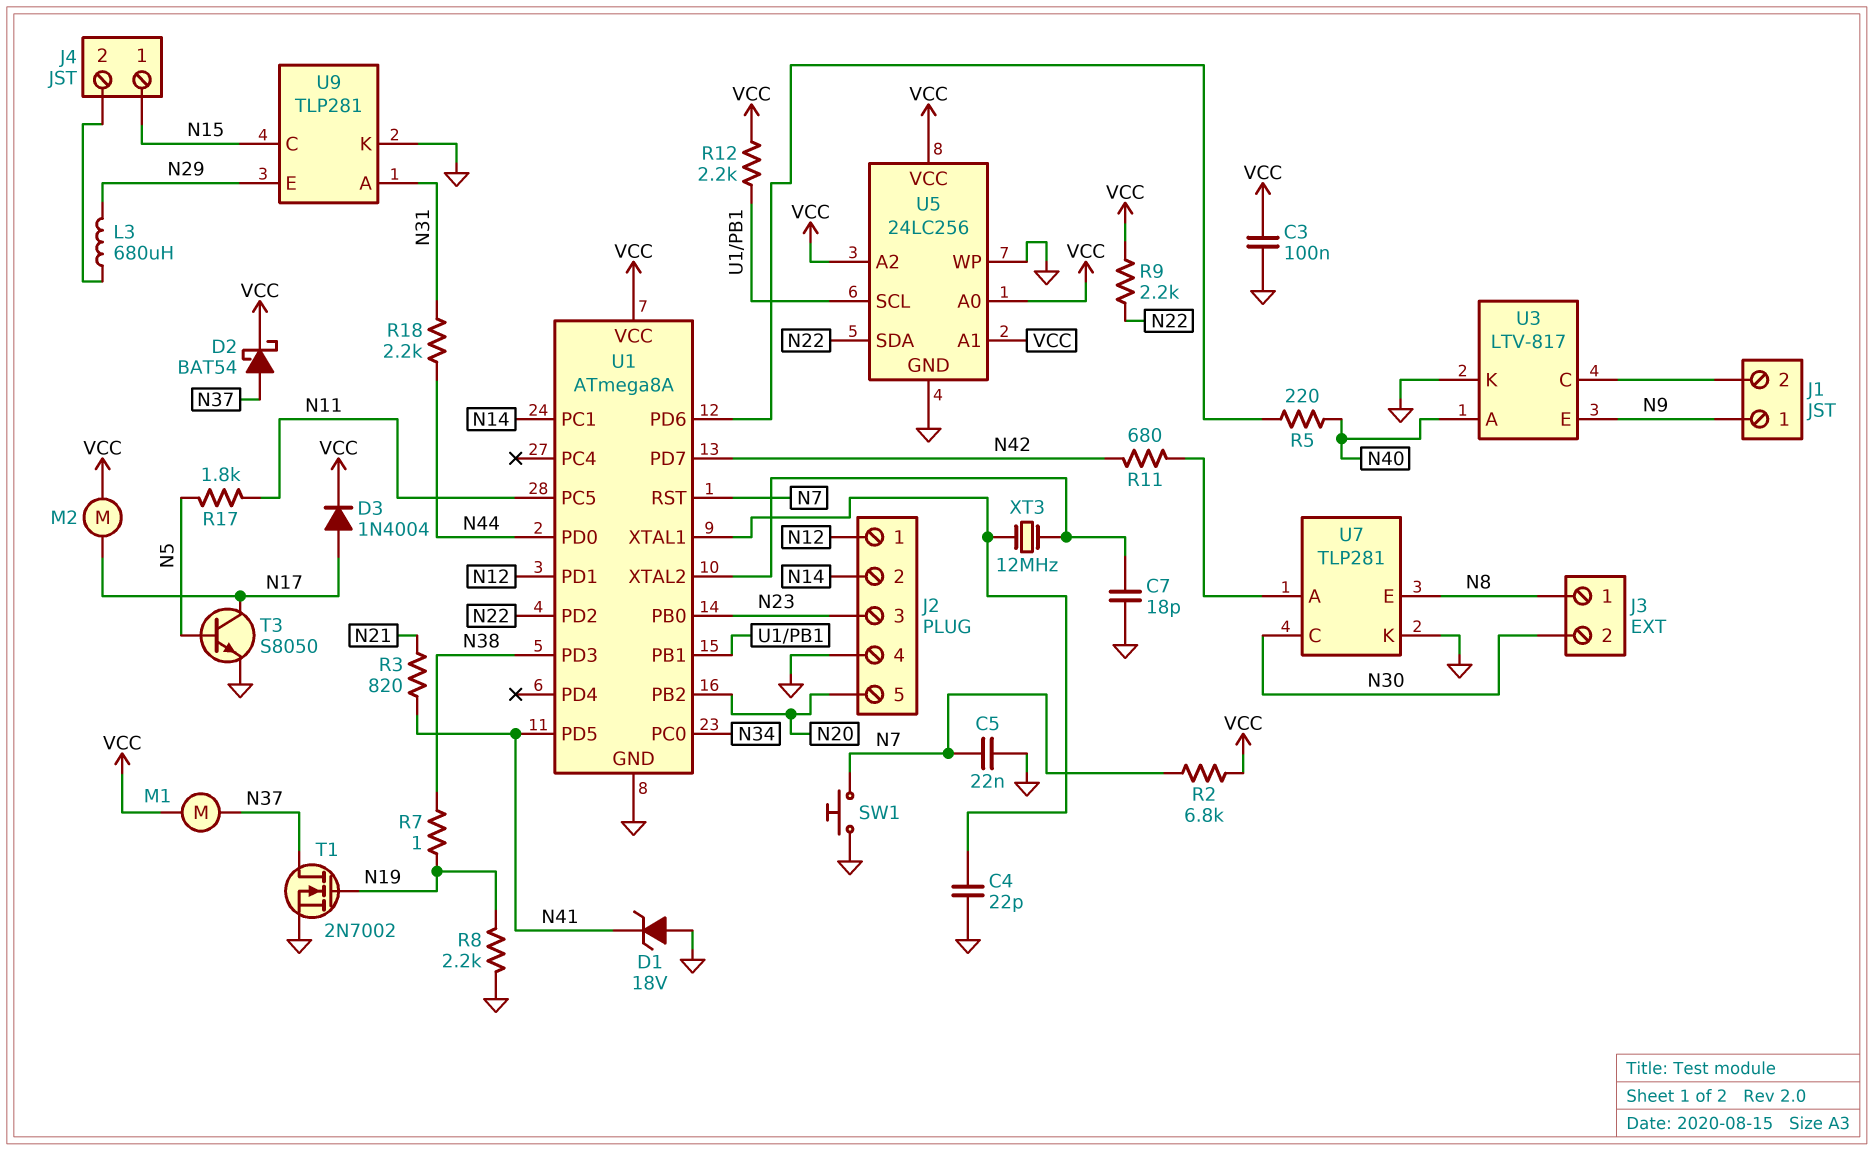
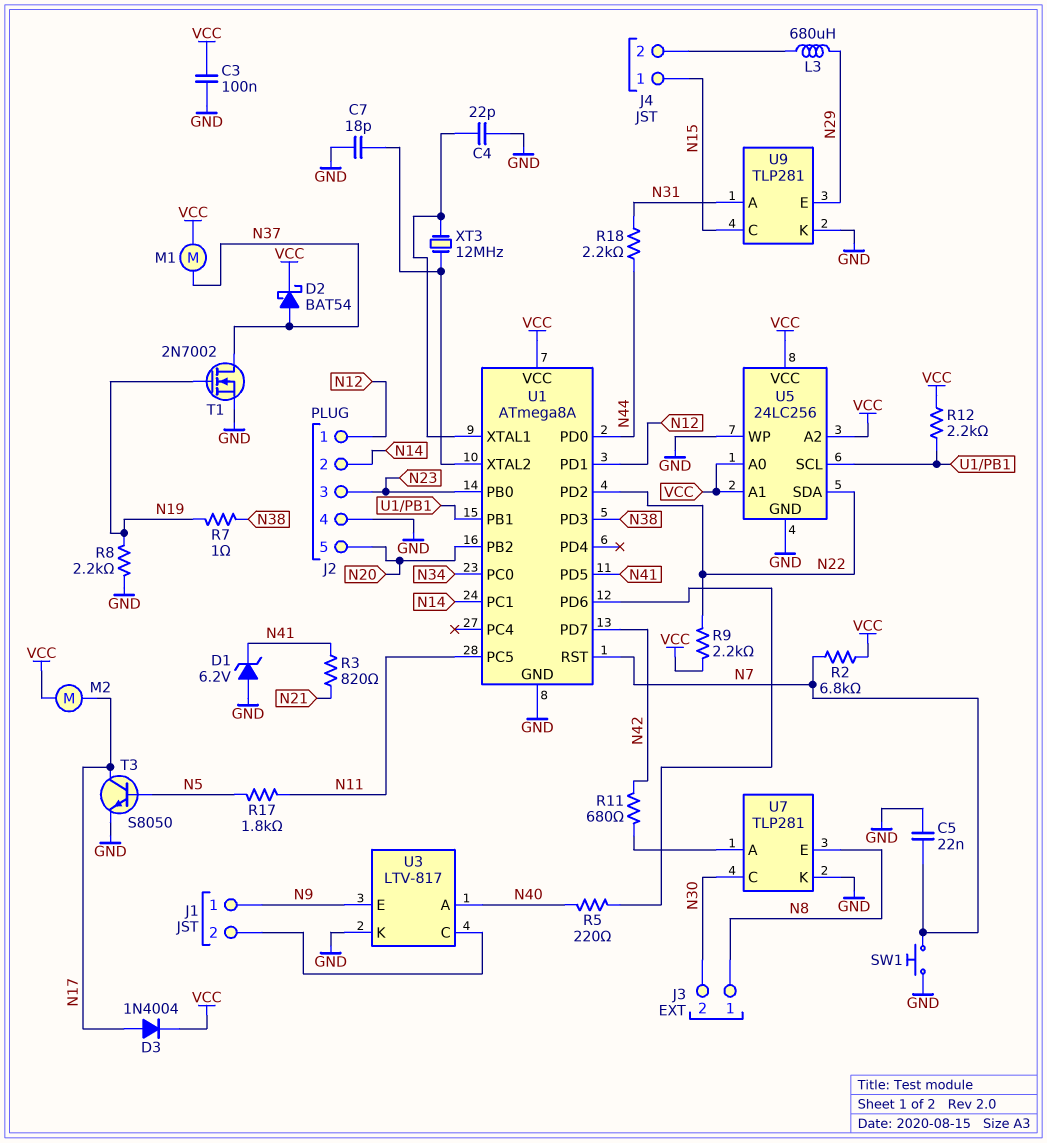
D1: zener 18V (A GND, K N41) -> zener 6.2V (A GND, K N41)

